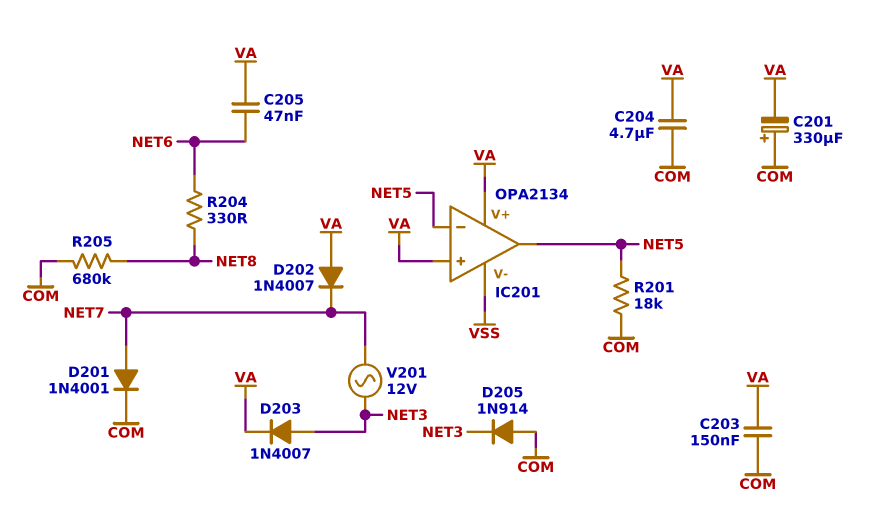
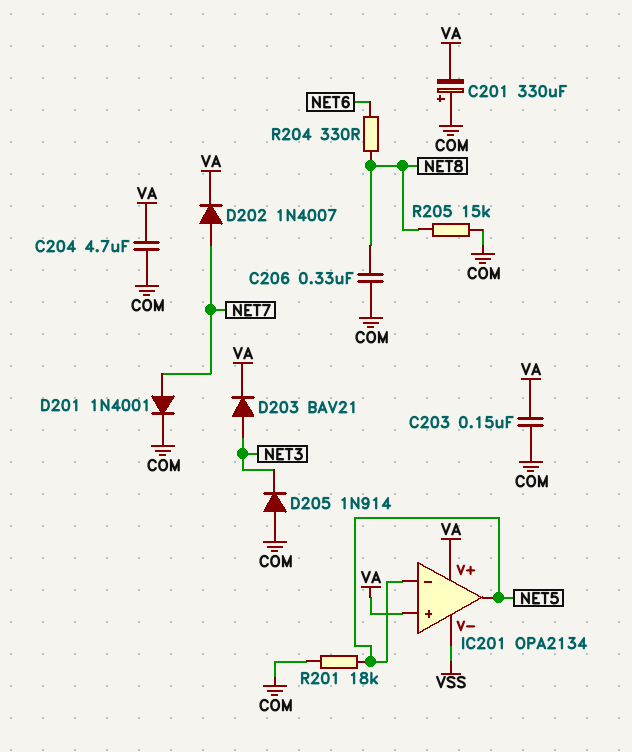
C205: 47nF (NET6, VA) -> none
C206: none -> 330nF (COM, NET8)
D202: diode 1N4007 (A VA, K NET7) -> diode 1N4007 (A NET7, K VA)
D203: diode 1N4007 (A NET3, K VA) -> diode BAV21 (A NET3, K VA)
R205: 680k (COM, NET8) -> 15k (COM, NET8)
V201: AC 12V (NET3, NET7) -> none

